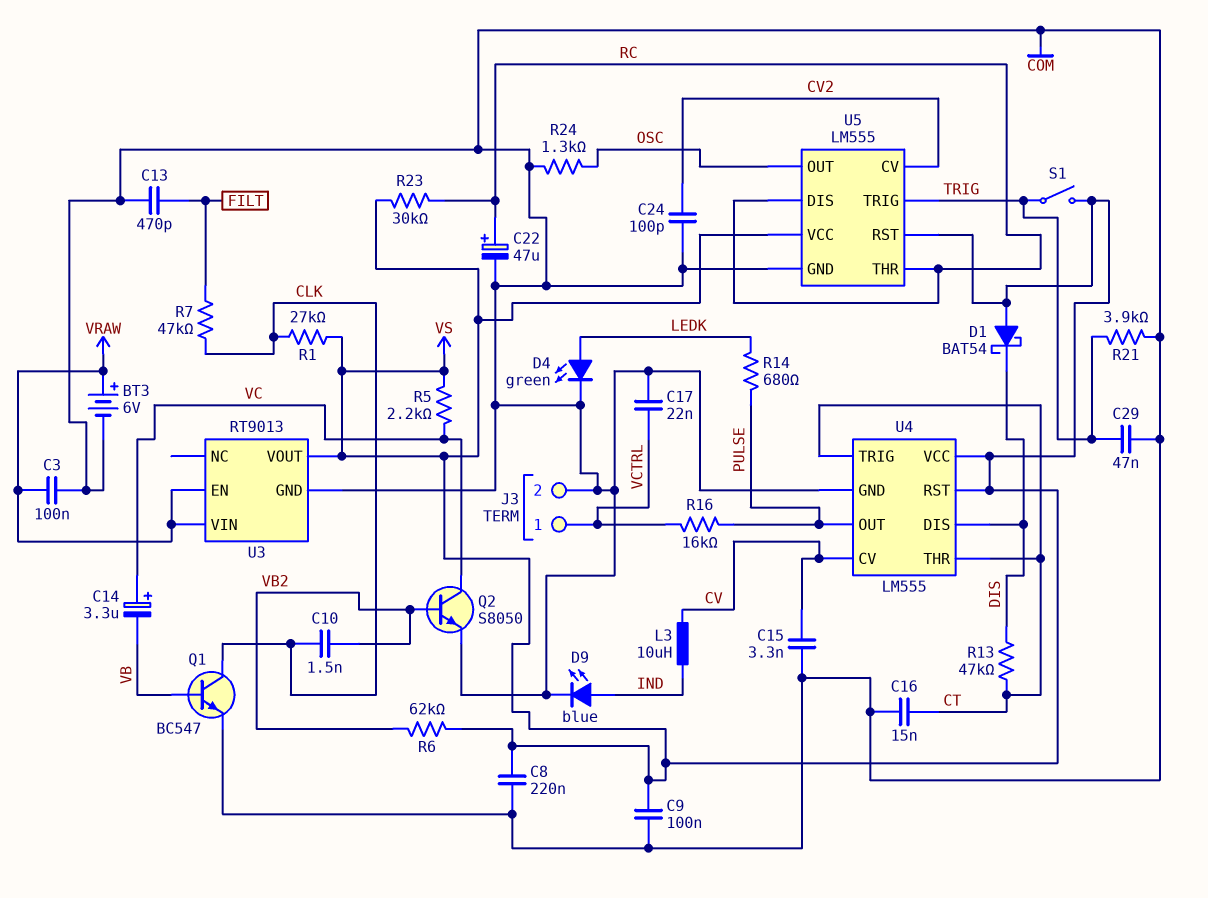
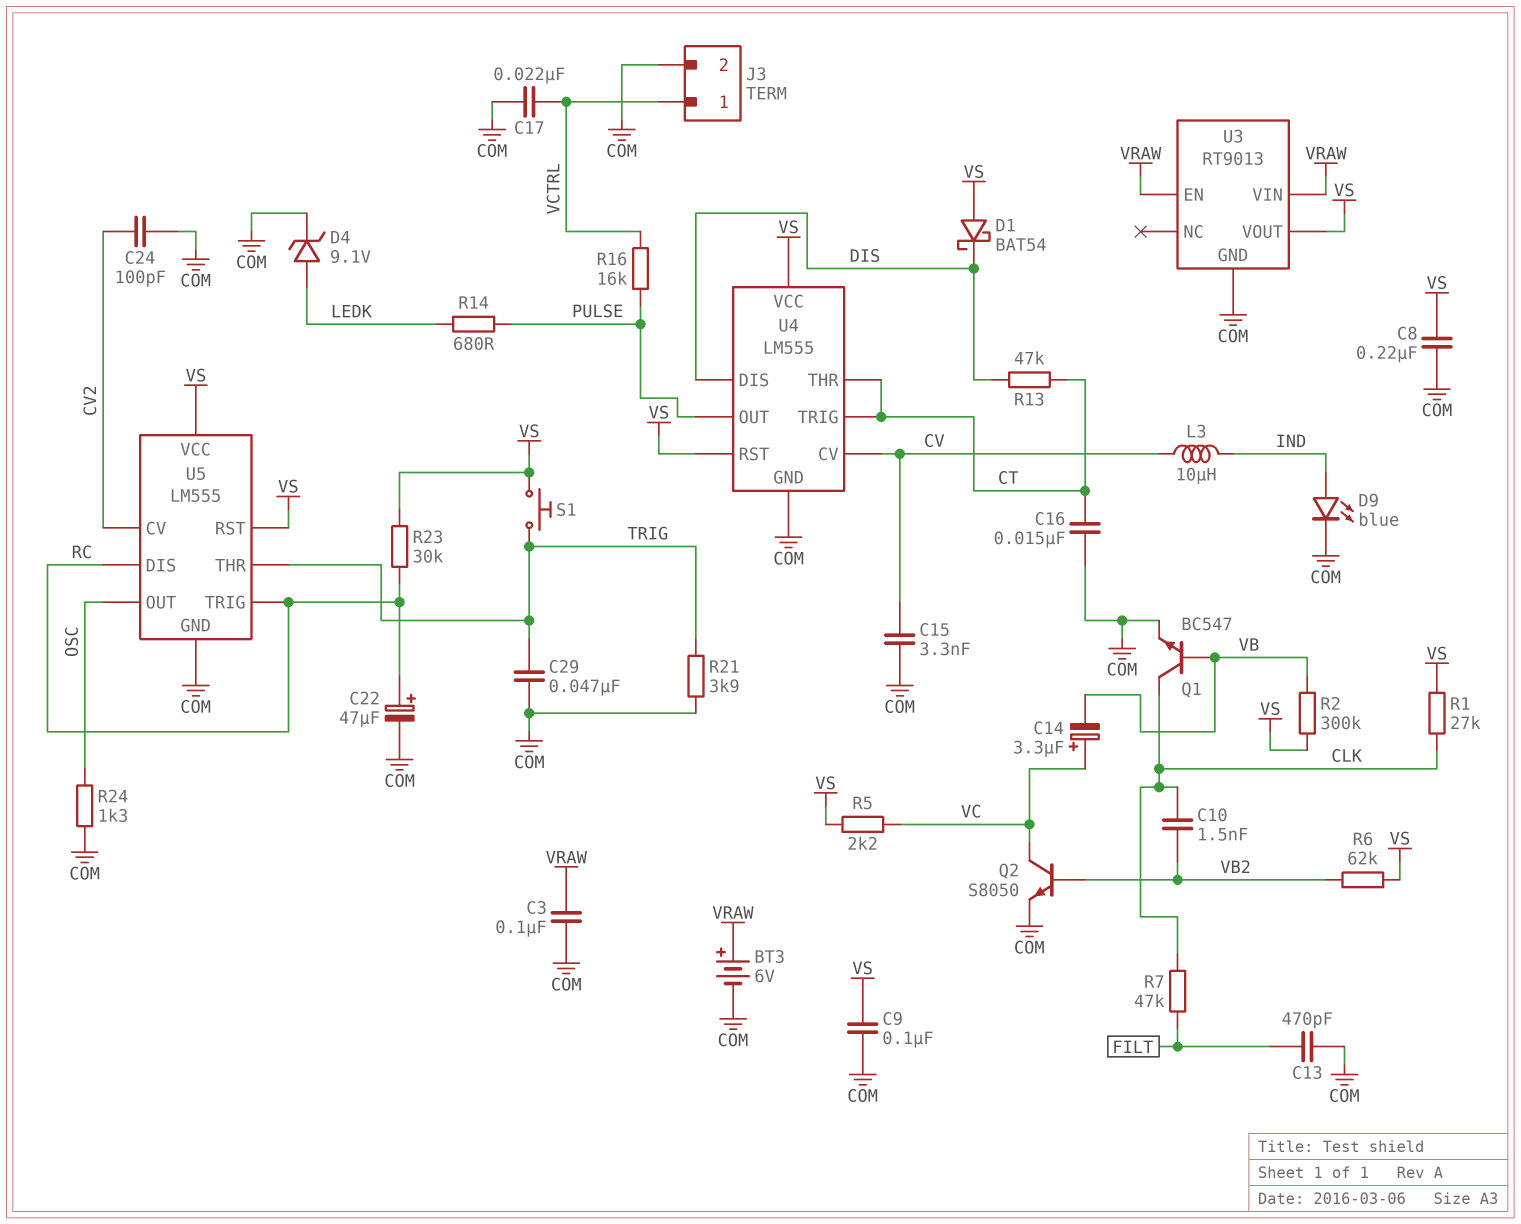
D4: LED green (A LEDK, K COM) -> zener 9.1V (A LEDK, K COM)
R2: none -> 300k (VB, VS)
S1: switch (TRIG, VS) -> button (TRIG, VS)
U5 pin THR: RC -> TRIG
U5 pin TRIG: TRIG -> RC

